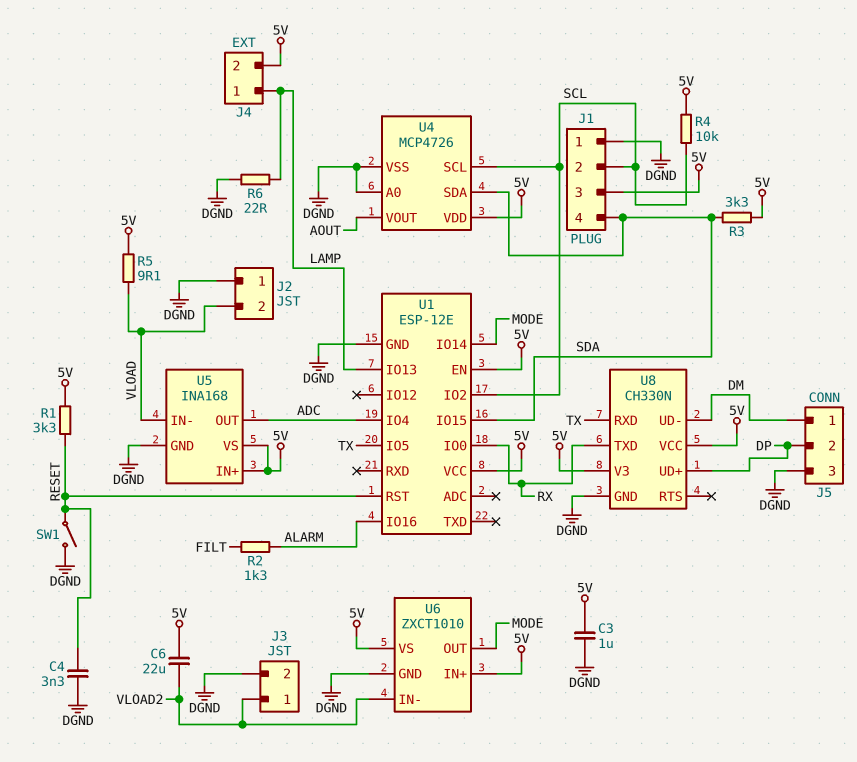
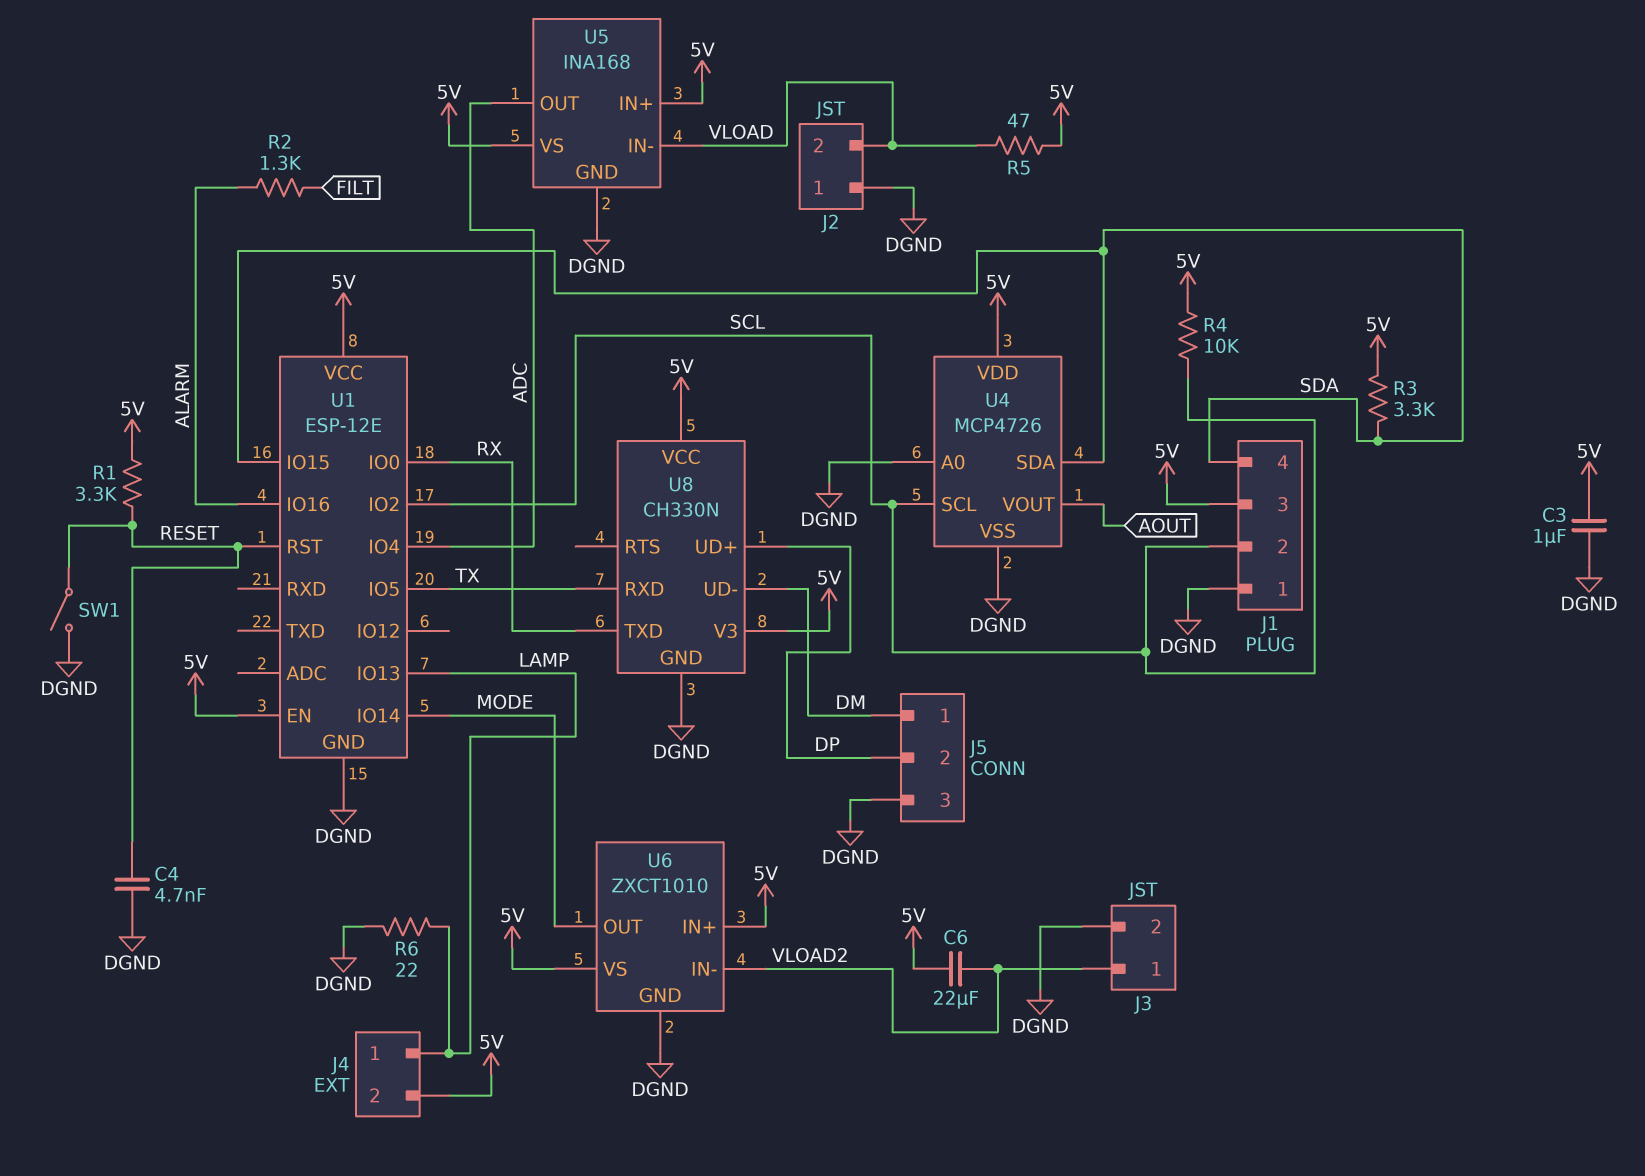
C4: 3.3nF (DGND, RESET) -> 4.7nF (DGND, RESET)
R5: 9.1 (5V, VLOAD) -> 47 (5V, VLOAD)

